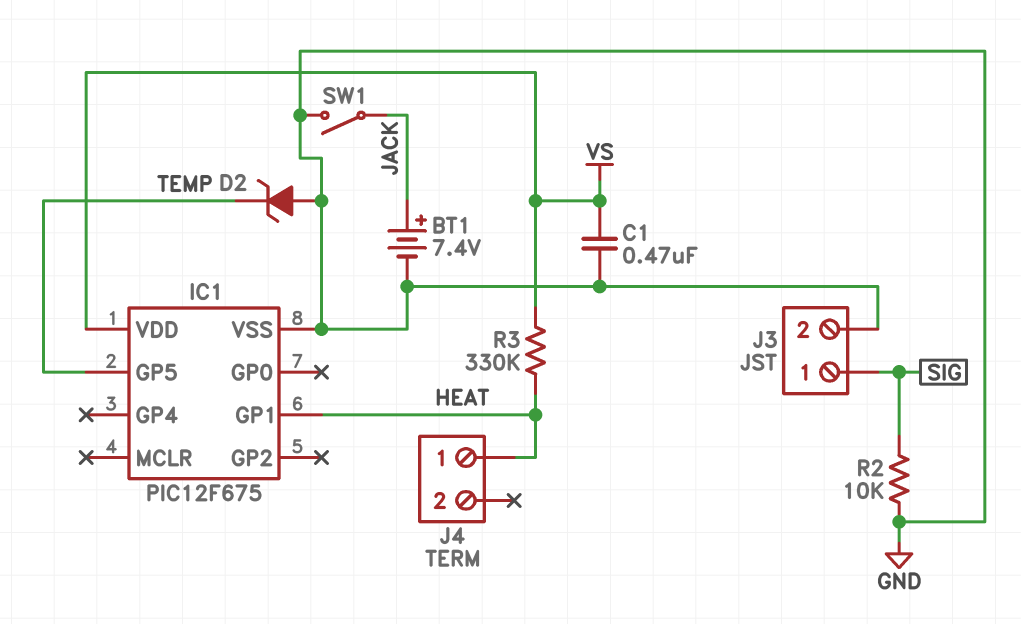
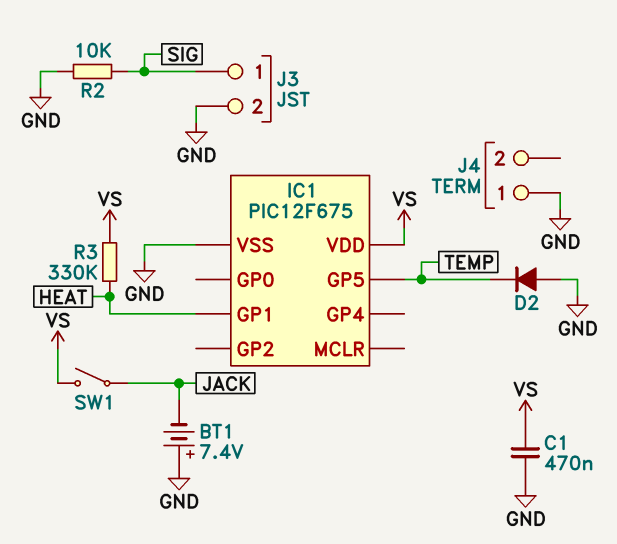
BT1: 7.4V (plus JACK, minus GND) -> 7.4V (plus GND, minus JACK)
D2: zener (A GND, K TEMP) -> diode (A GND, K TEMP)
J4 pin 1: HEAT -> GND
SW1: switch (GND, JACK) -> switch (JACK, VS)

